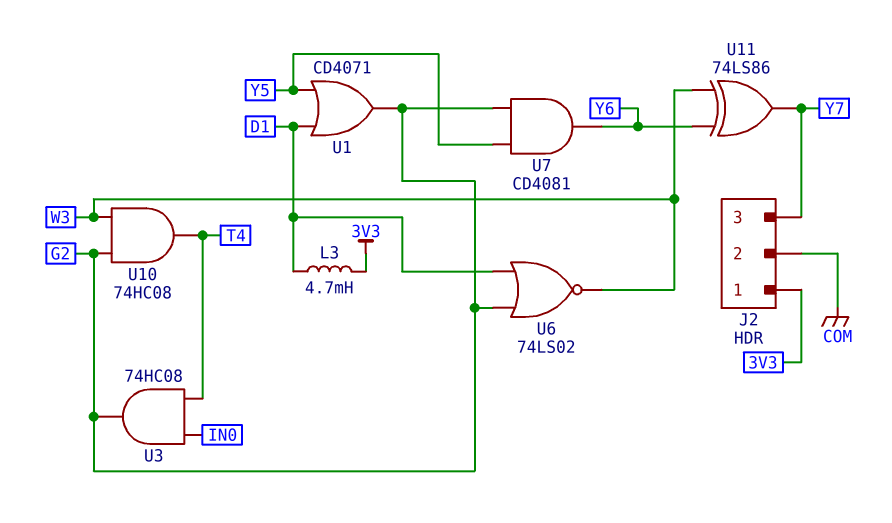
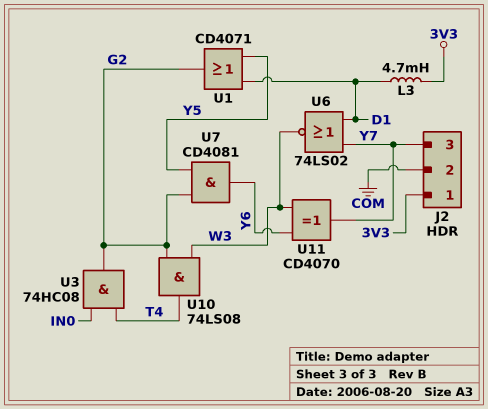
U6: NOR 74LS02 (in D1, in G2, out W3) -> NOR 74LS02 (in D1, in Y7, out W3)
U10: AND 74HC08 (in G2, in W3, out T4) -> AND 74LS08 (in G2, in W3, out T4)
U11: XOR 74LS86 (in W3, in Y6, out Y7) -> XOR CD4070 (in W3, in Y6, out Y7)

